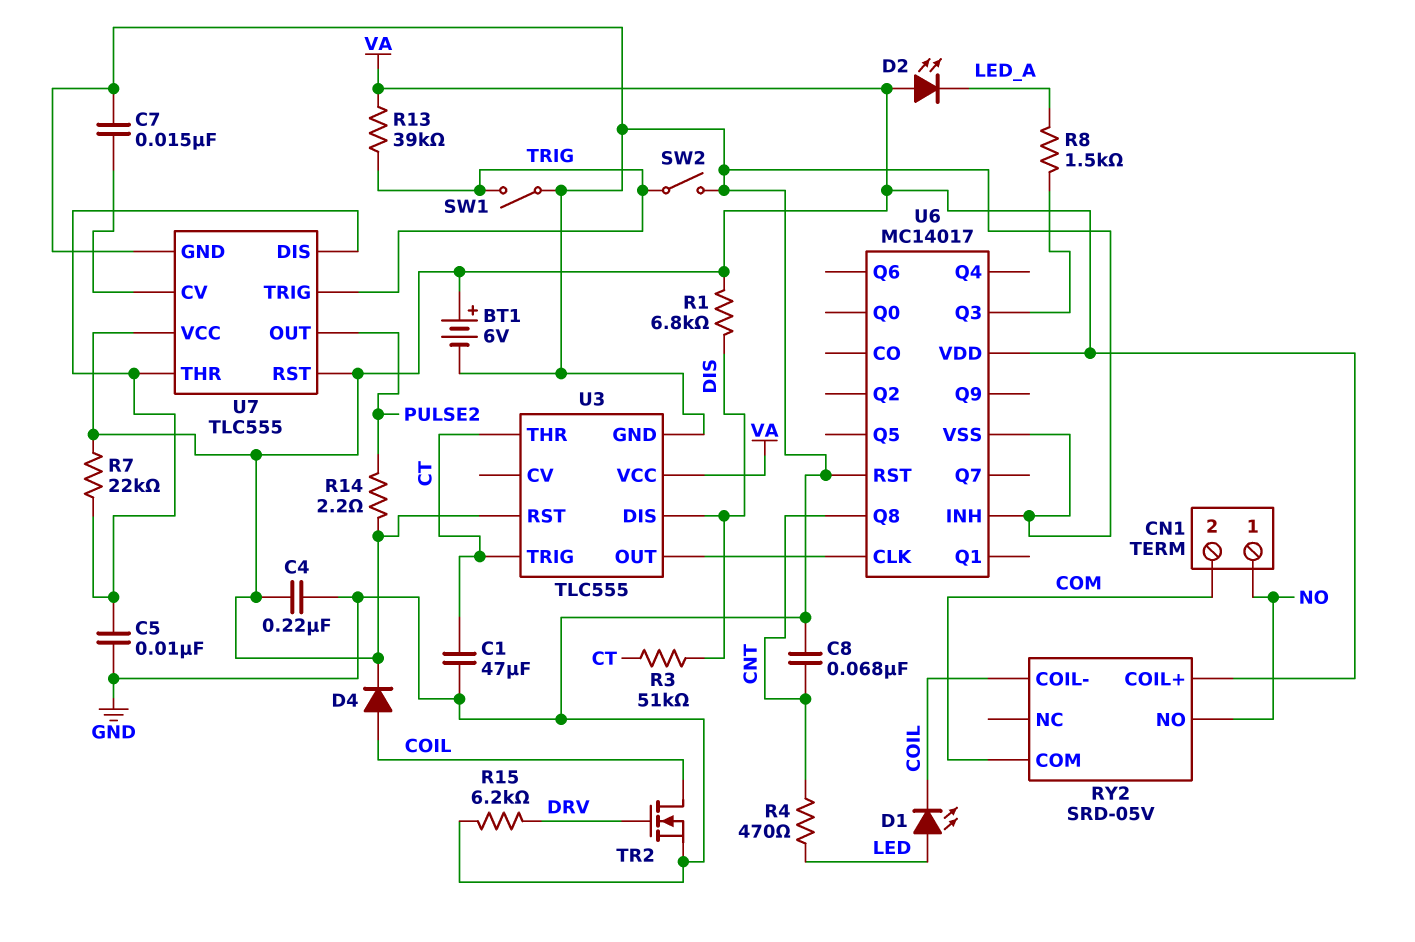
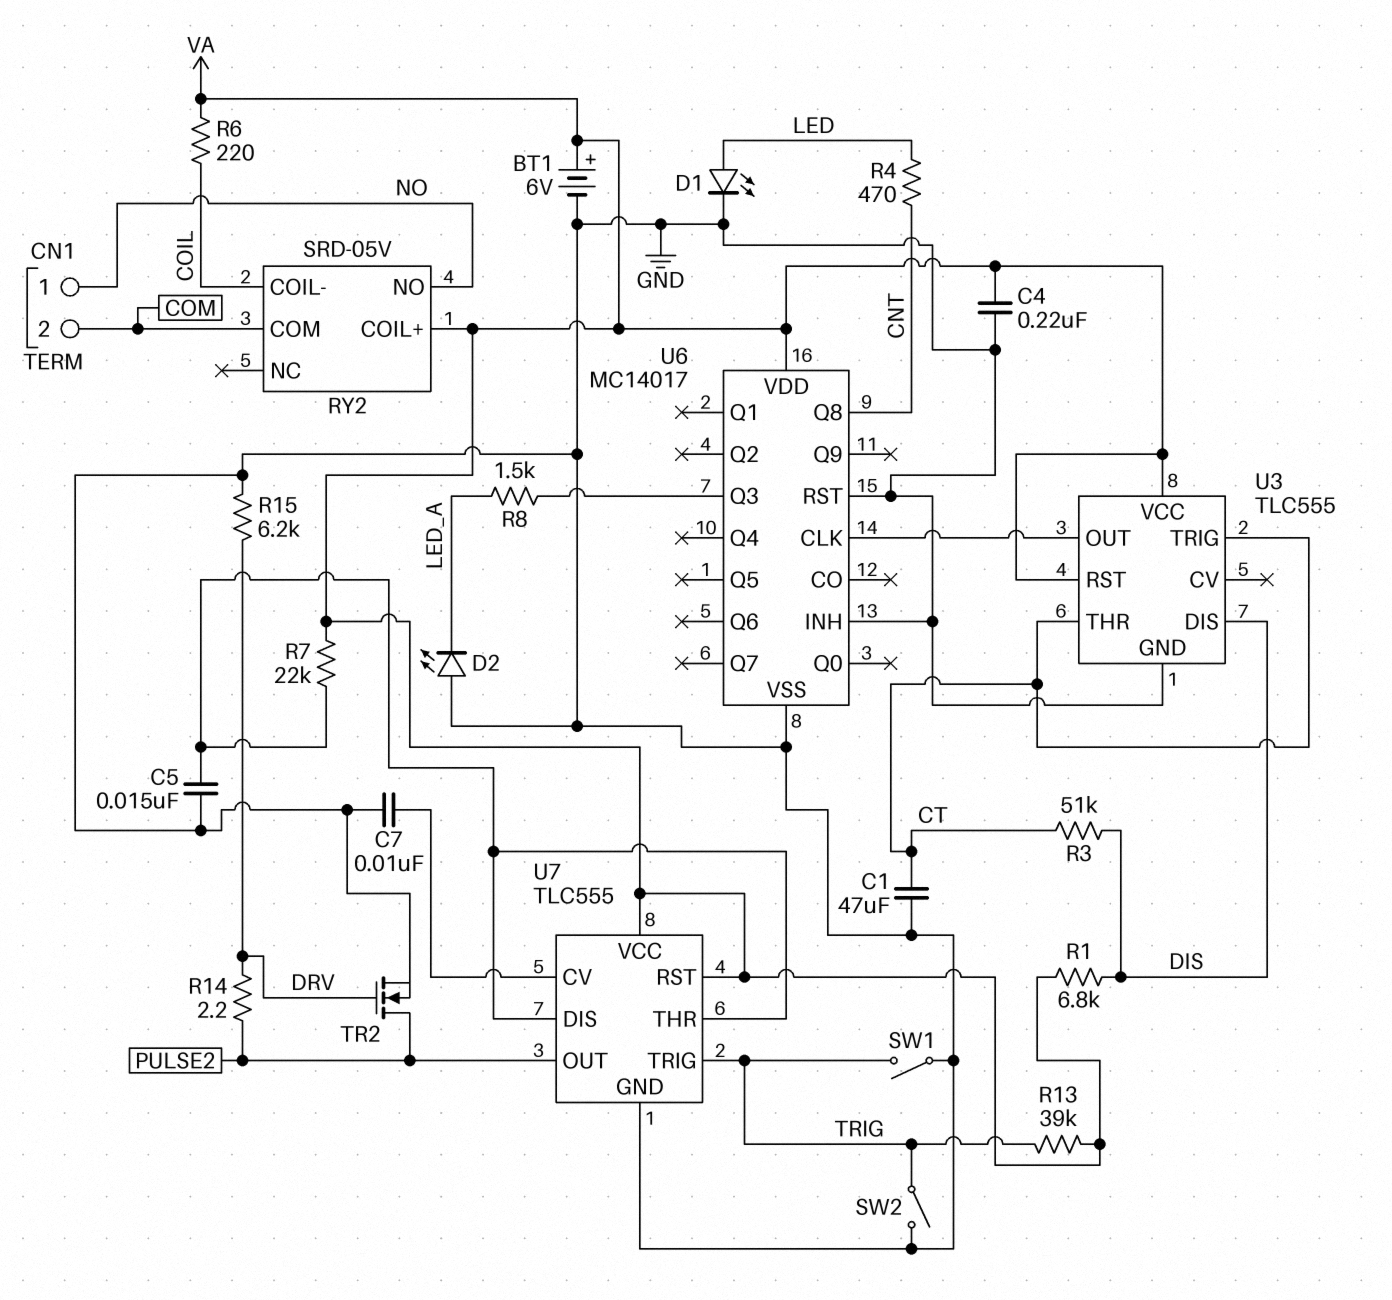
C5: 10nF (GND, U7/DIS) -> 15nF (GND, U7/DIS)
C7: 15nF (GND, U7/CV) -> 10nF (GND, U7/CV)
C8: 68nF (CNT, GND) -> none
D1: LED (A LED, K COIL) -> LED (A LED, K GND)
D2: LED (A VA, K LED_A) -> LED (A GND, K LED_A)
D4: diode (A COIL, K VA) -> none
R6: none -> 220 (COIL, VA)
R14: 2.2 (PULSE2, VA) -> 2.2 (DRV, PULSE2)
TR2: NMOS (G DRV, D COIL, S GND) -> NMOS (G DRV, D PULSE2, S GND)

